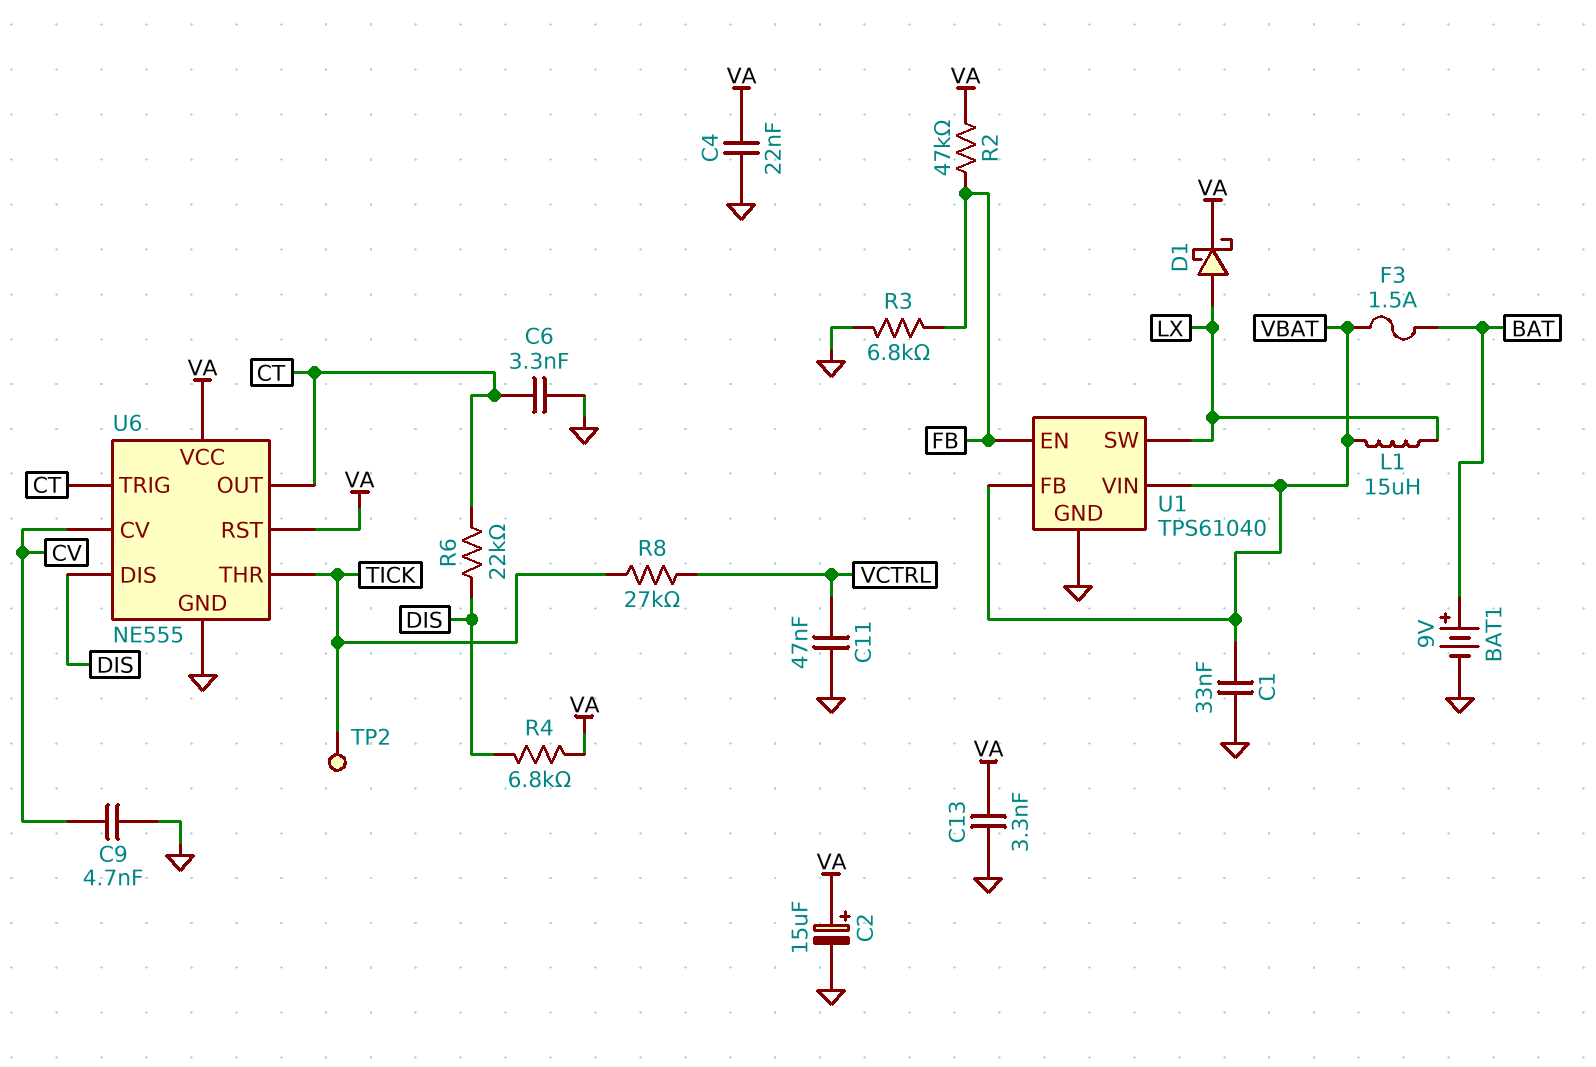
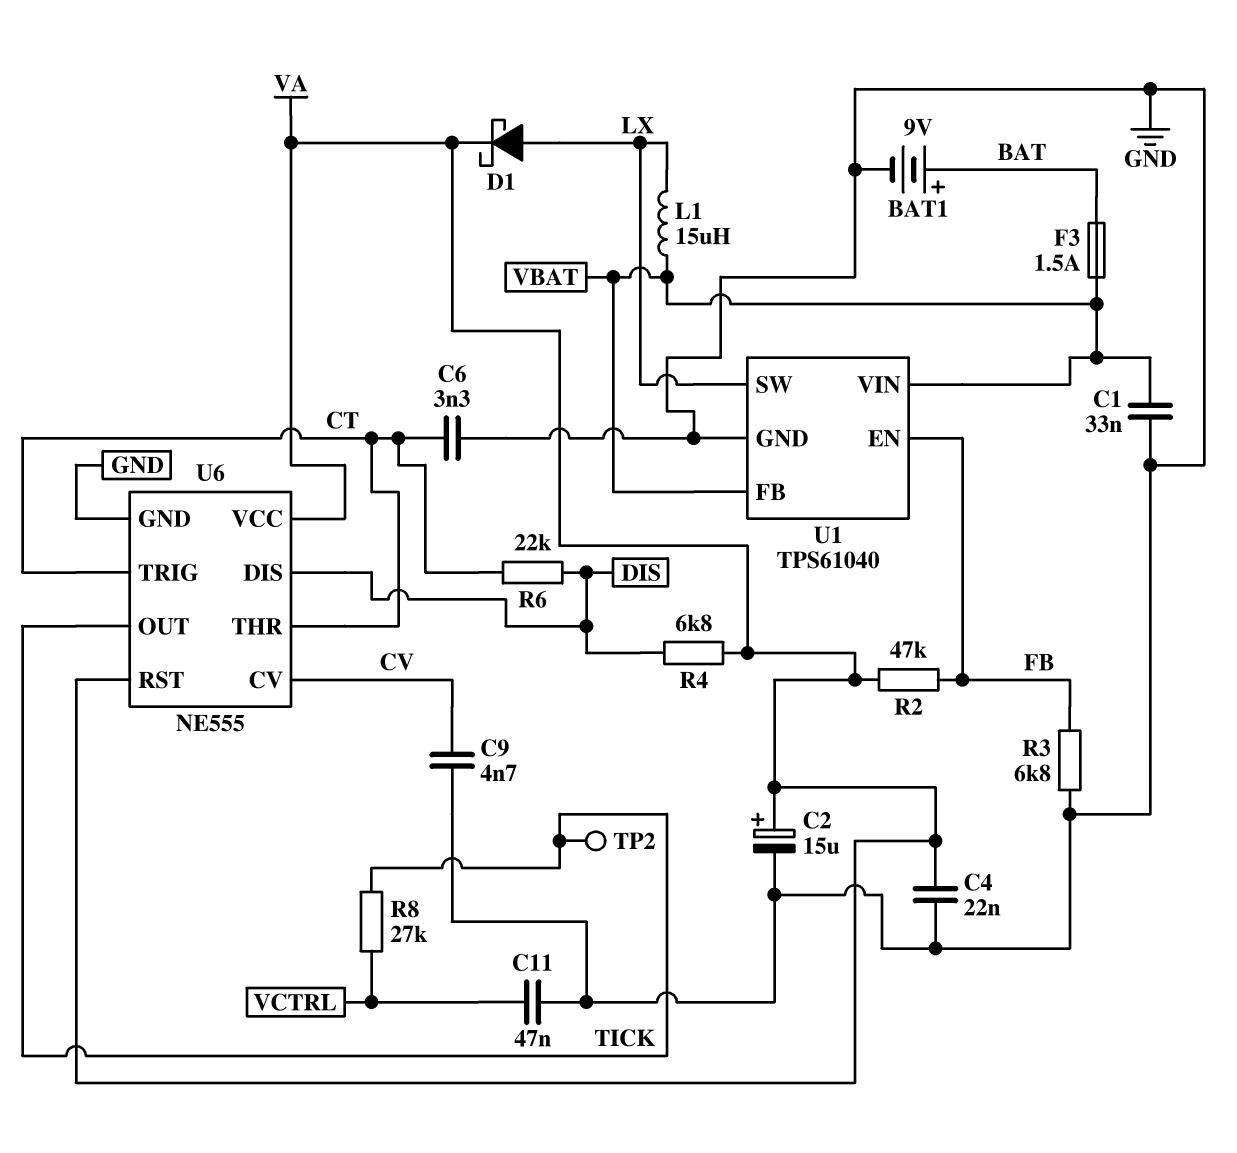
C13: 3.3nF (GND, VA) -> none
U6 pin OUT: CT -> TICK
U6 pin THR: TICK -> CT

